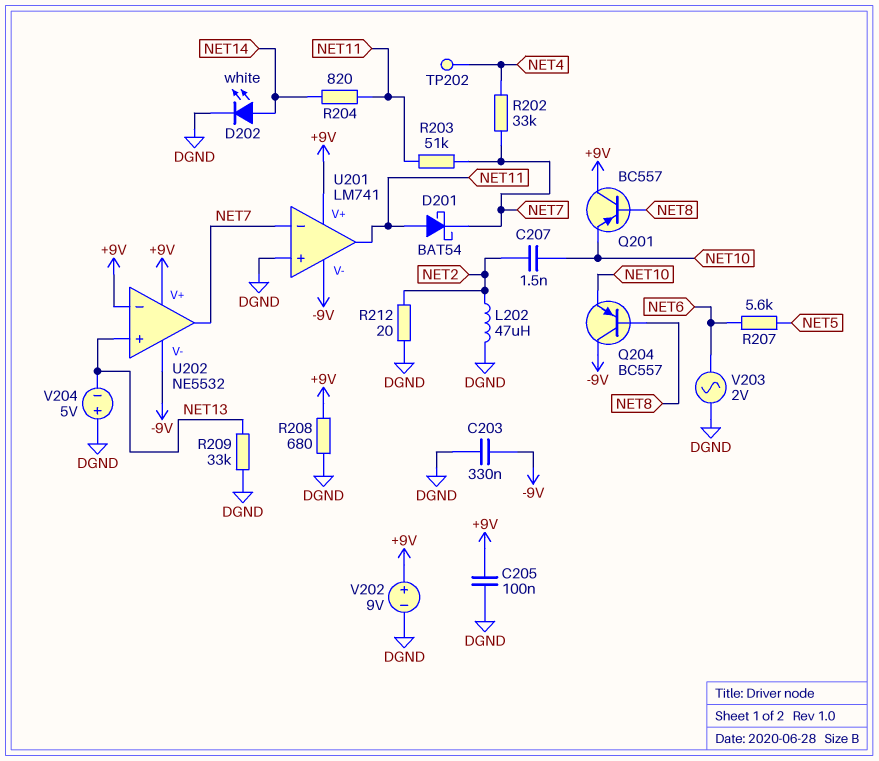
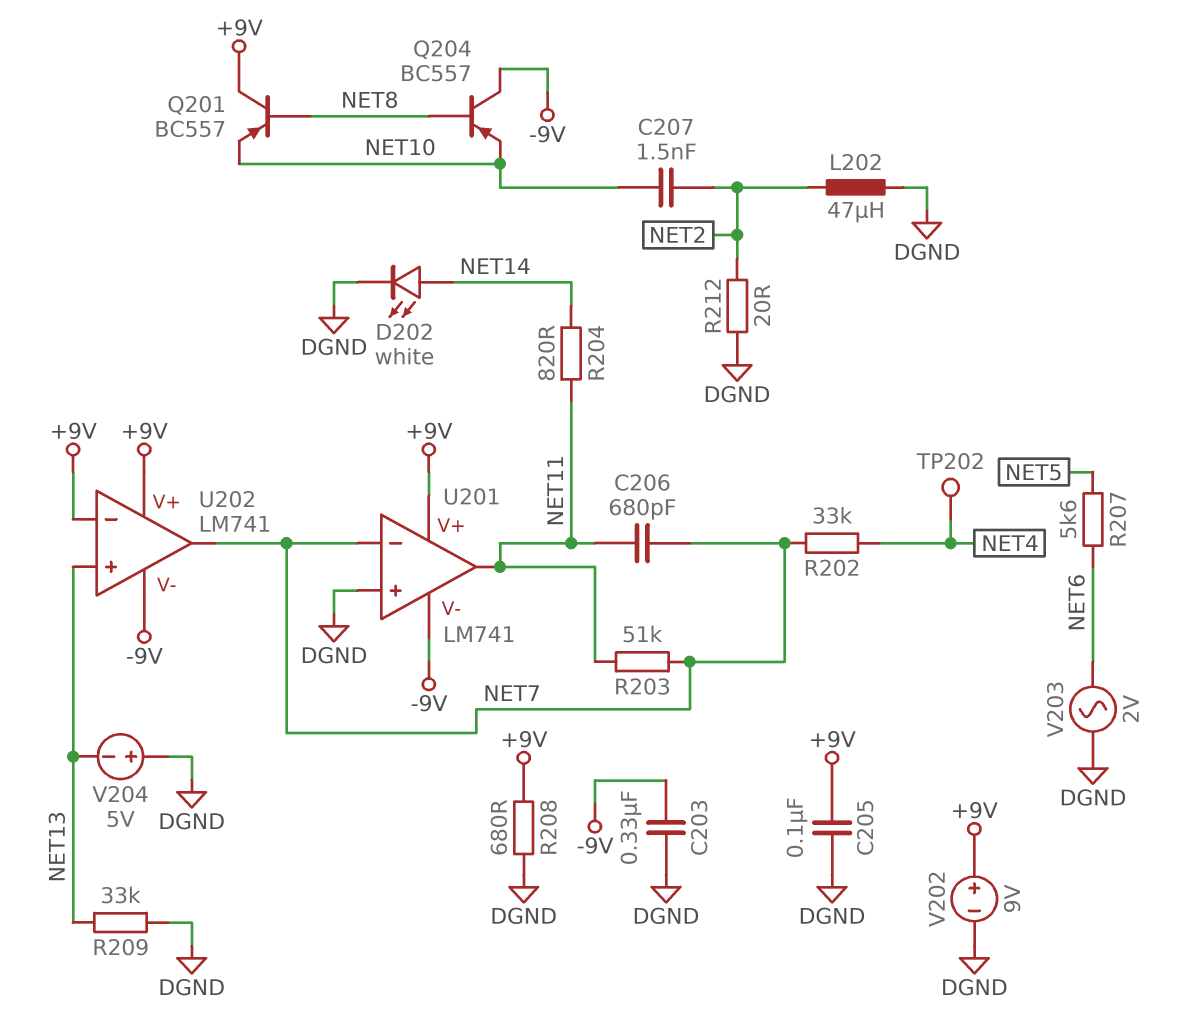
C206: none -> 680pF (NET7, NET11)
D201: schottky BAT54 (A NET11, K NET7) -> none
U202: NE5532 -> LM741

